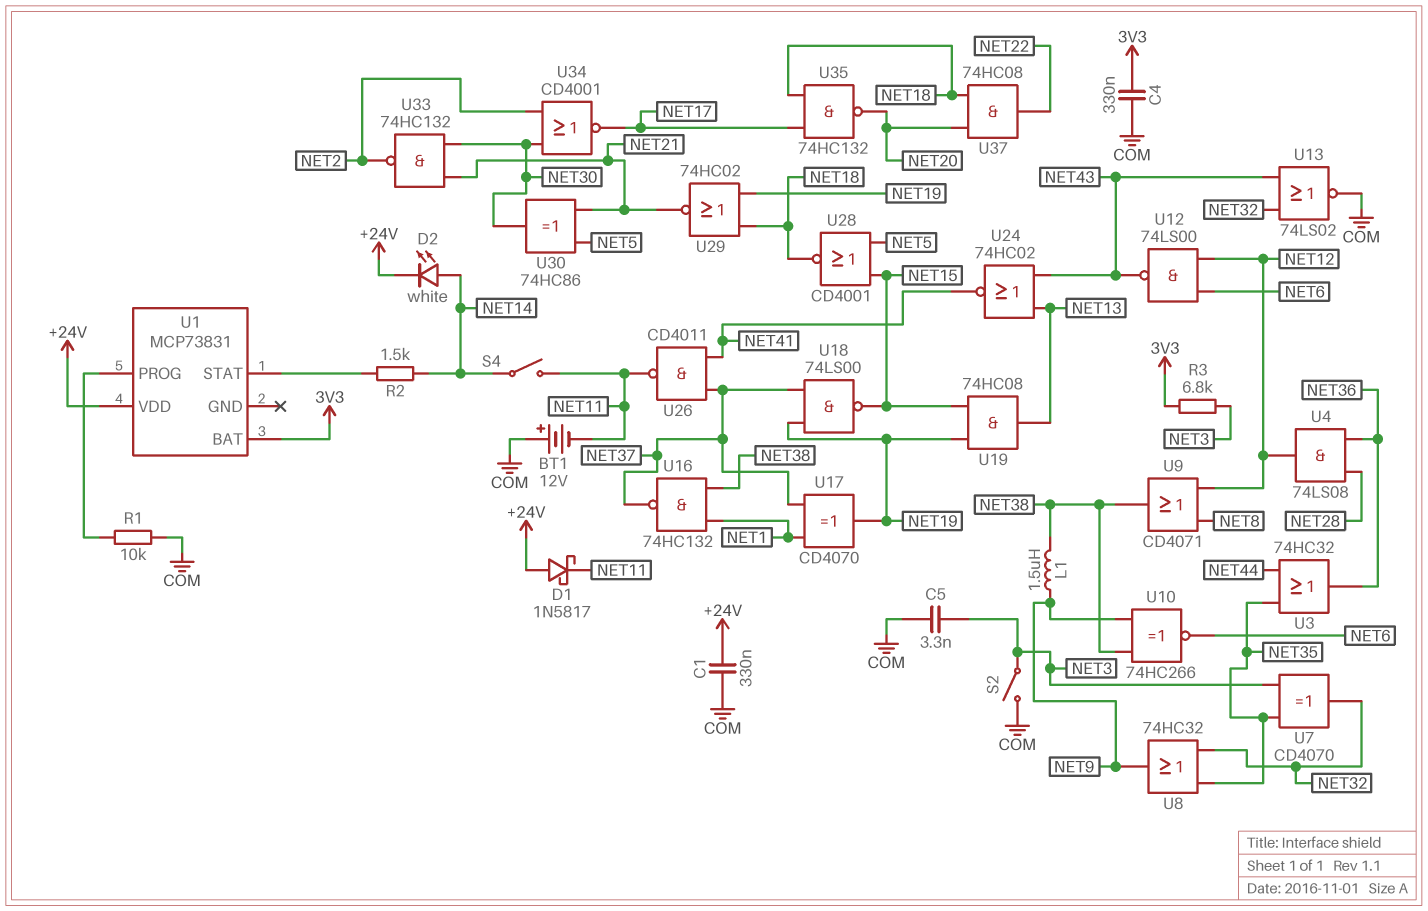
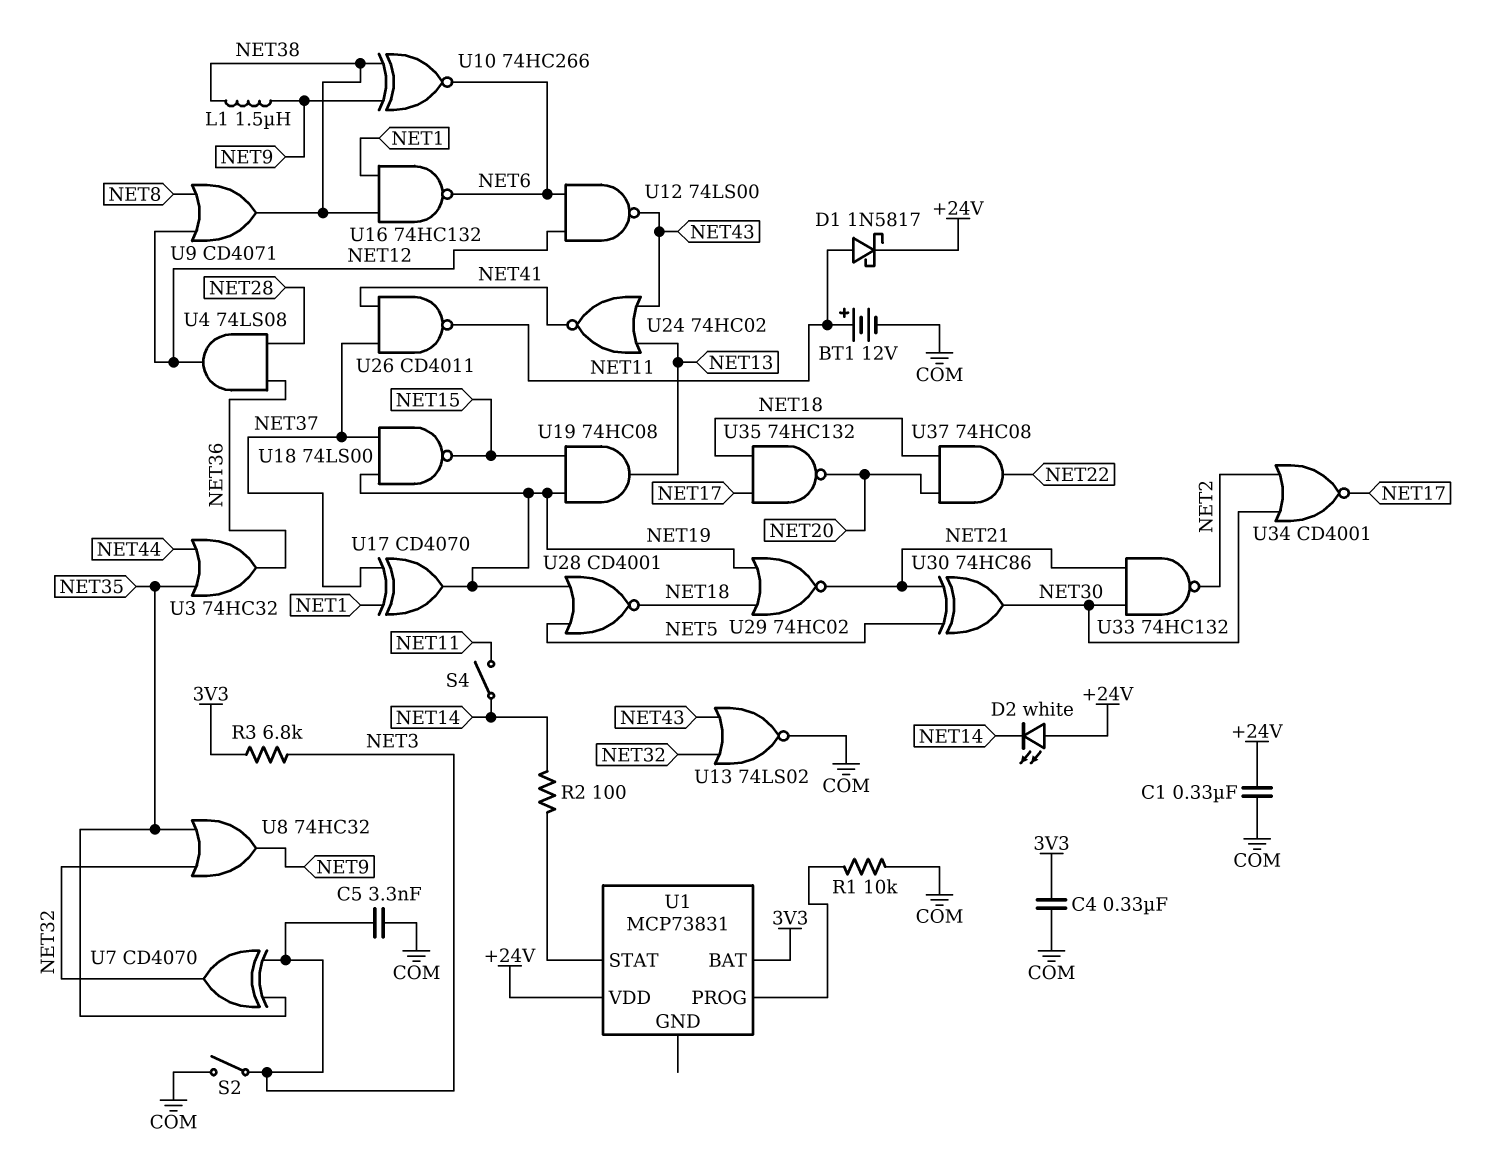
BT1: 12V (plus COM, minus NET11) -> 12V (plus NET11, minus COM)
D1: schottky 1N5817 (A +24V, K NET11) -> schottky 1N5817 (A NET11, K +24V)
D2: LED white (A NET14, K +24V) -> LED white (A +24V, K NET14)
R2: 1.5k (NET14, U1/STAT) -> 100 (NET14, U1/STAT)
U16: NAND 74HC132 (in NET1, in NET38, out NET37) -> NAND 74HC132 (in NET1, in NET38, out NET6)
U28: NOR CD4001 (in NET5, in NET15, out NET18) -> NOR CD4001 (in NET5, in NET19, out NET18)

